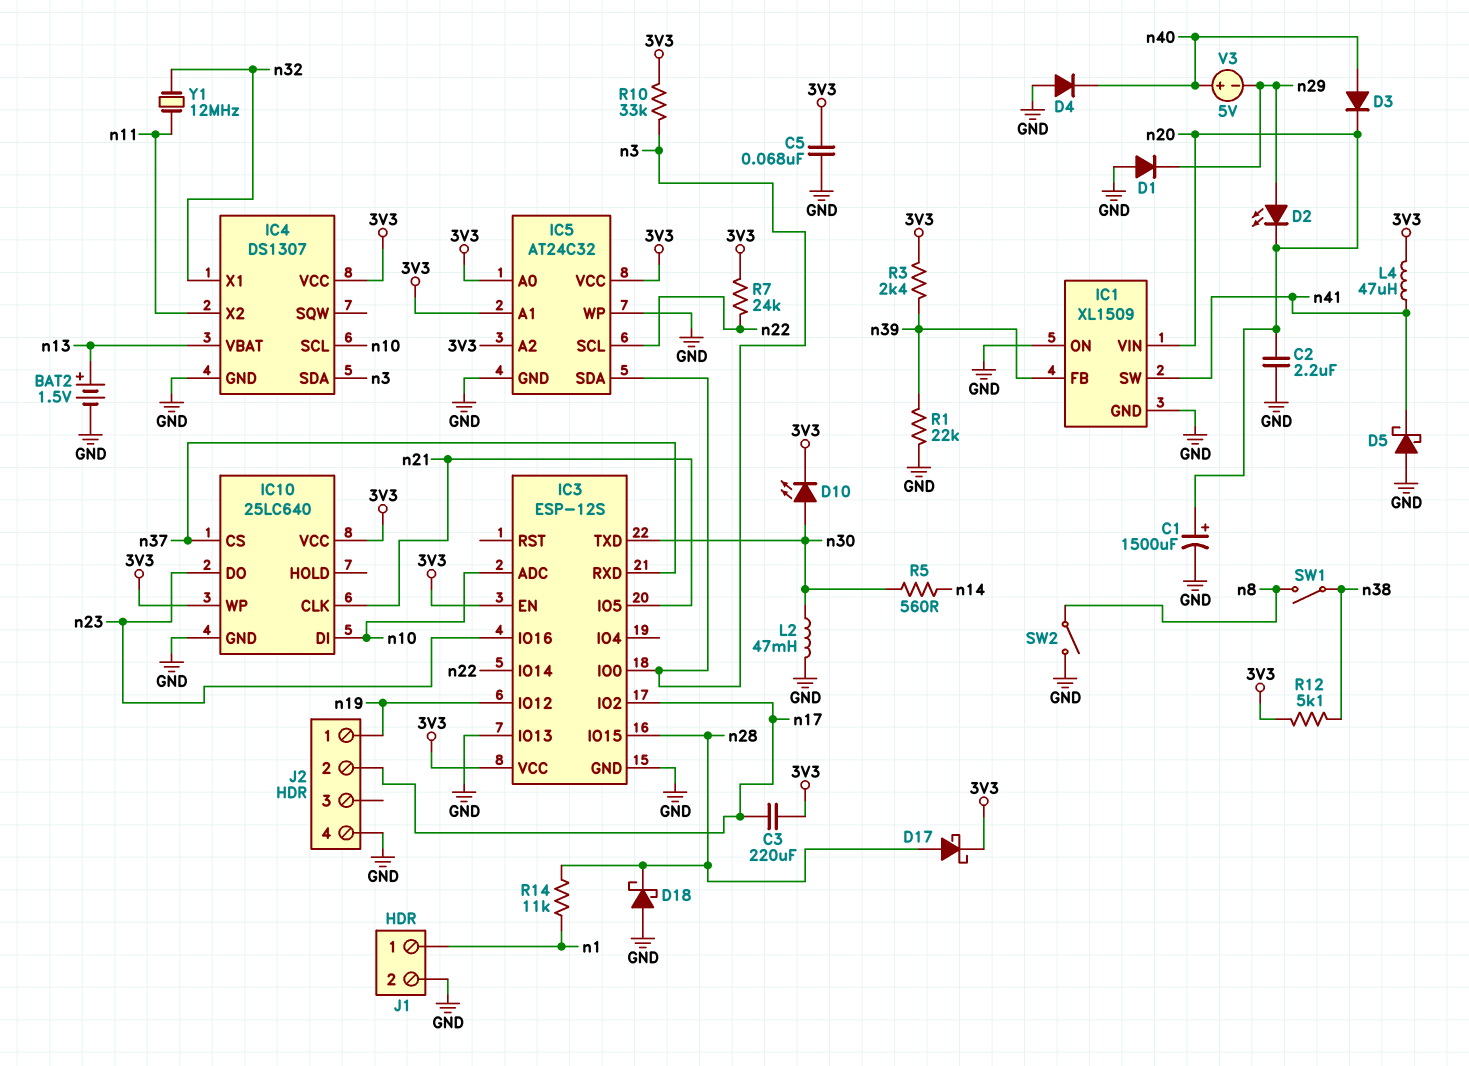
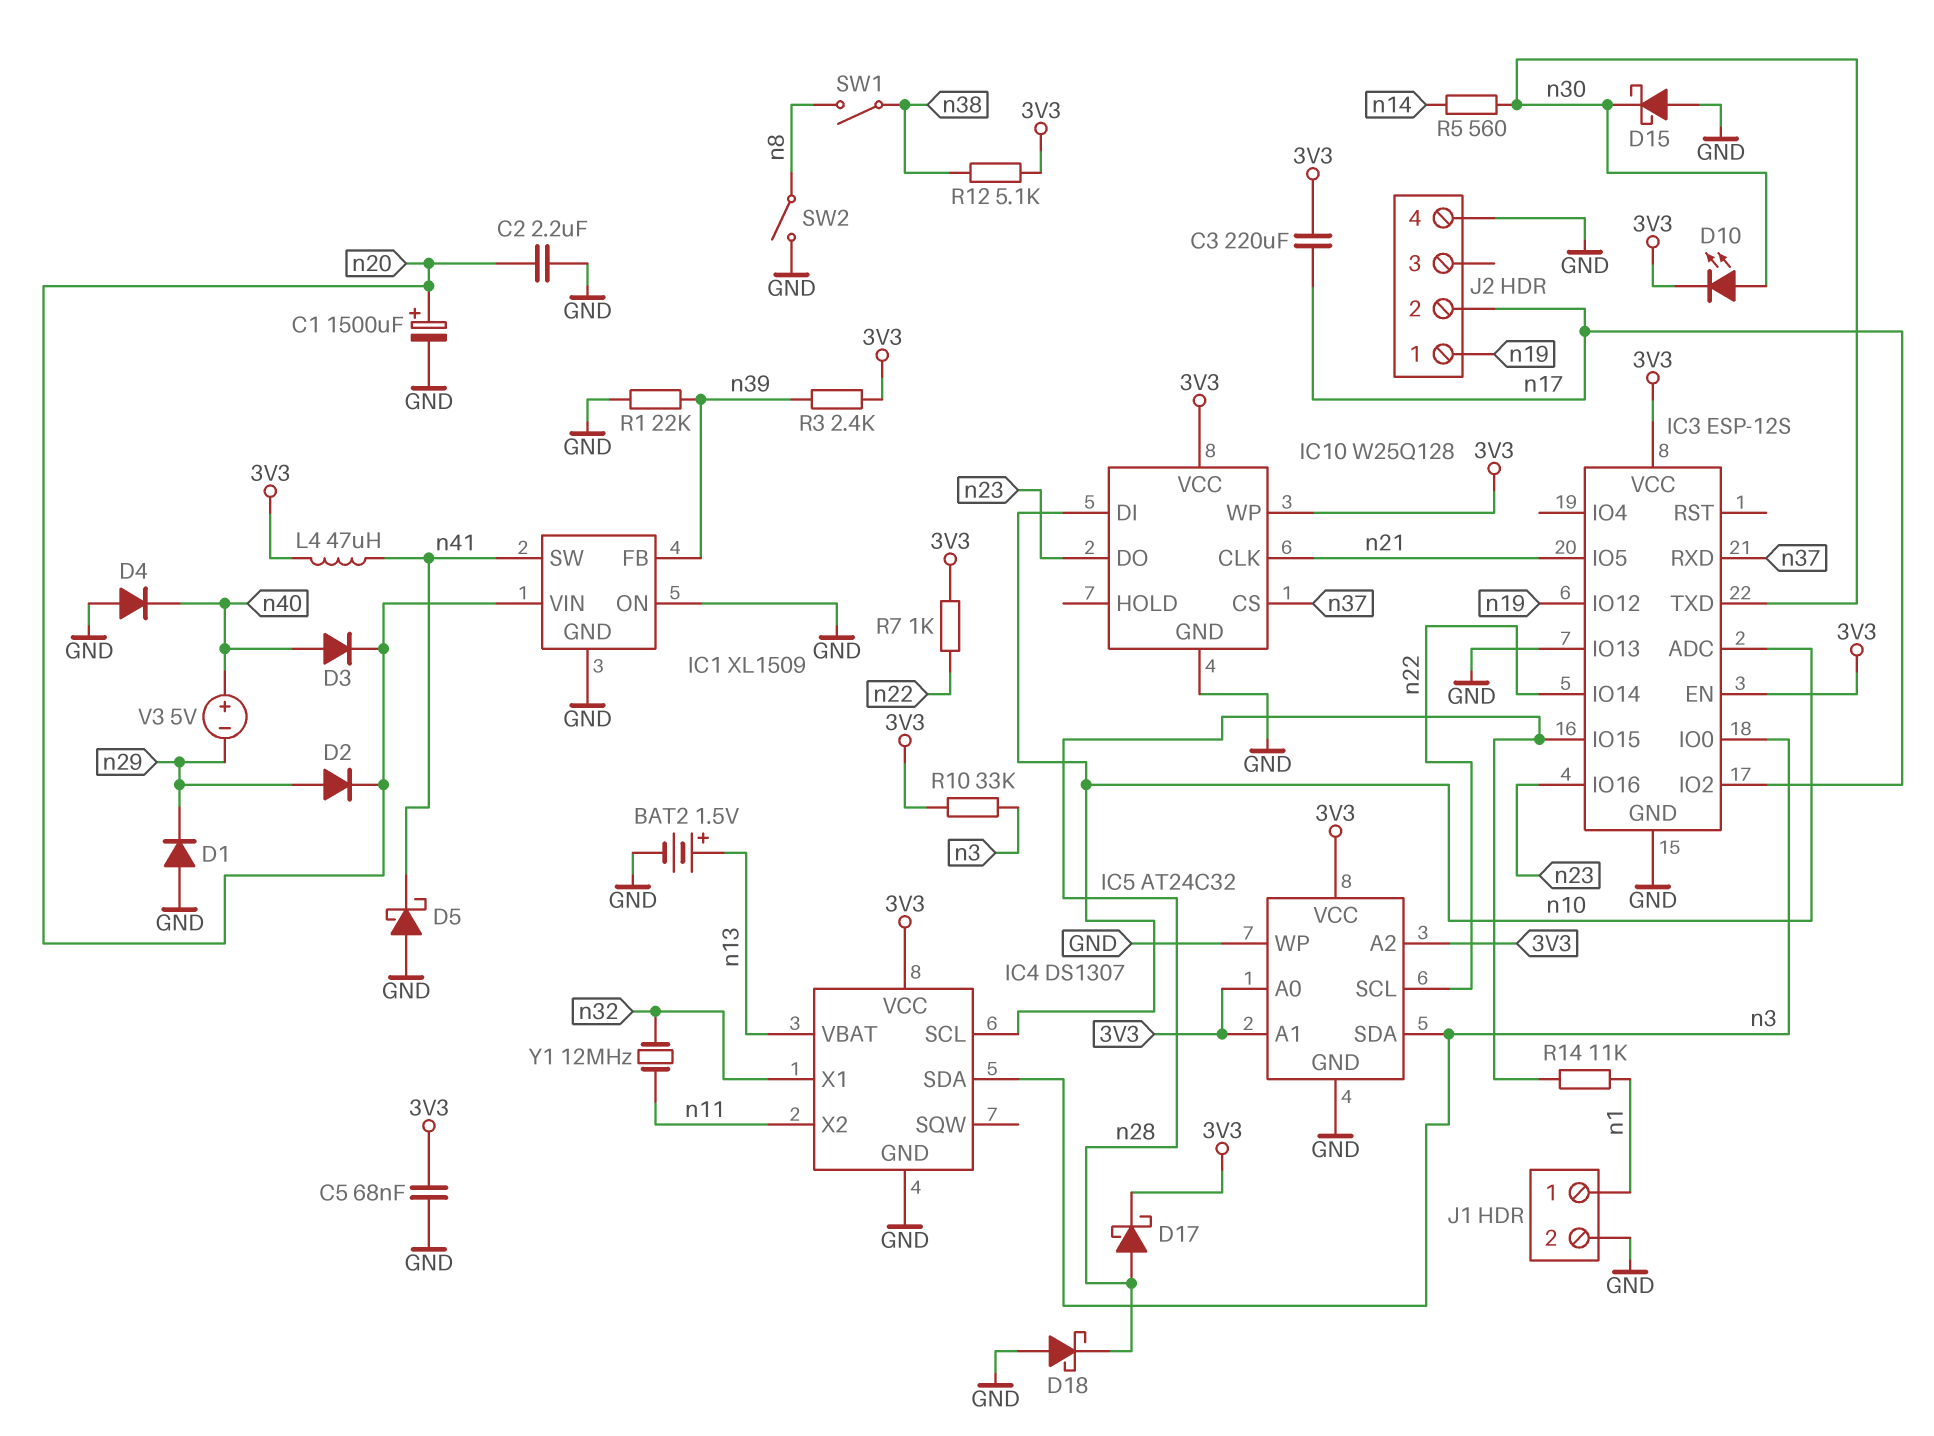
D2: LED (A n29, K n20) -> diode (A n29, K n20)
D15: none -> schottky (A GND, K n30)
IC10: 25LC640 -> W25Q128
L2: 47mH (GND, n30) -> none
R7: 24k (3V3, n22) -> 1k (3V3, n22)

